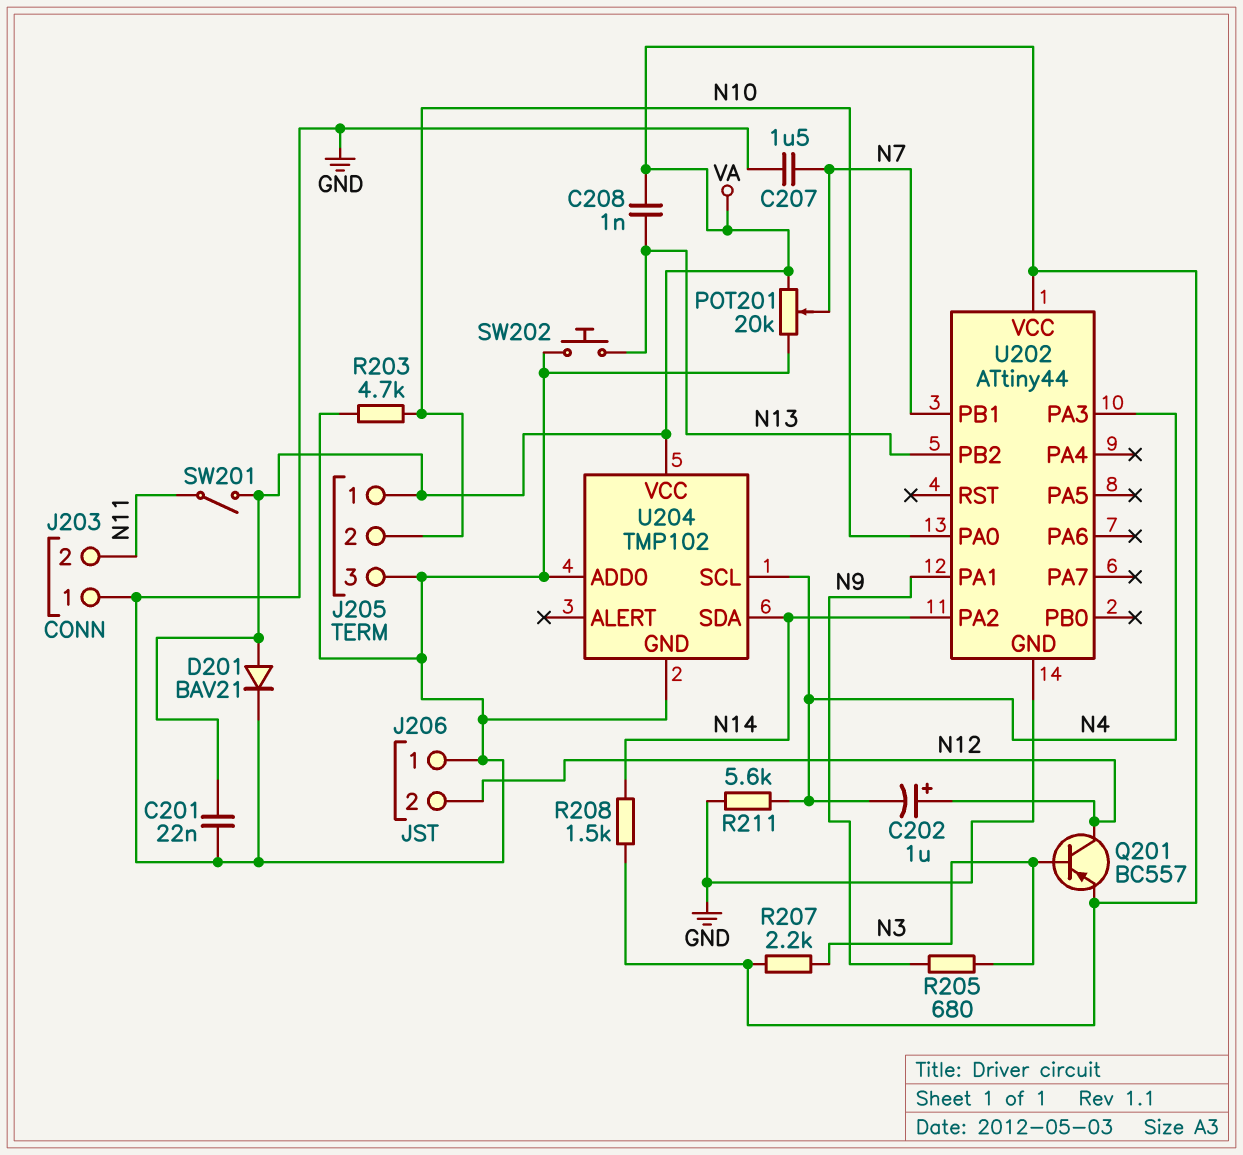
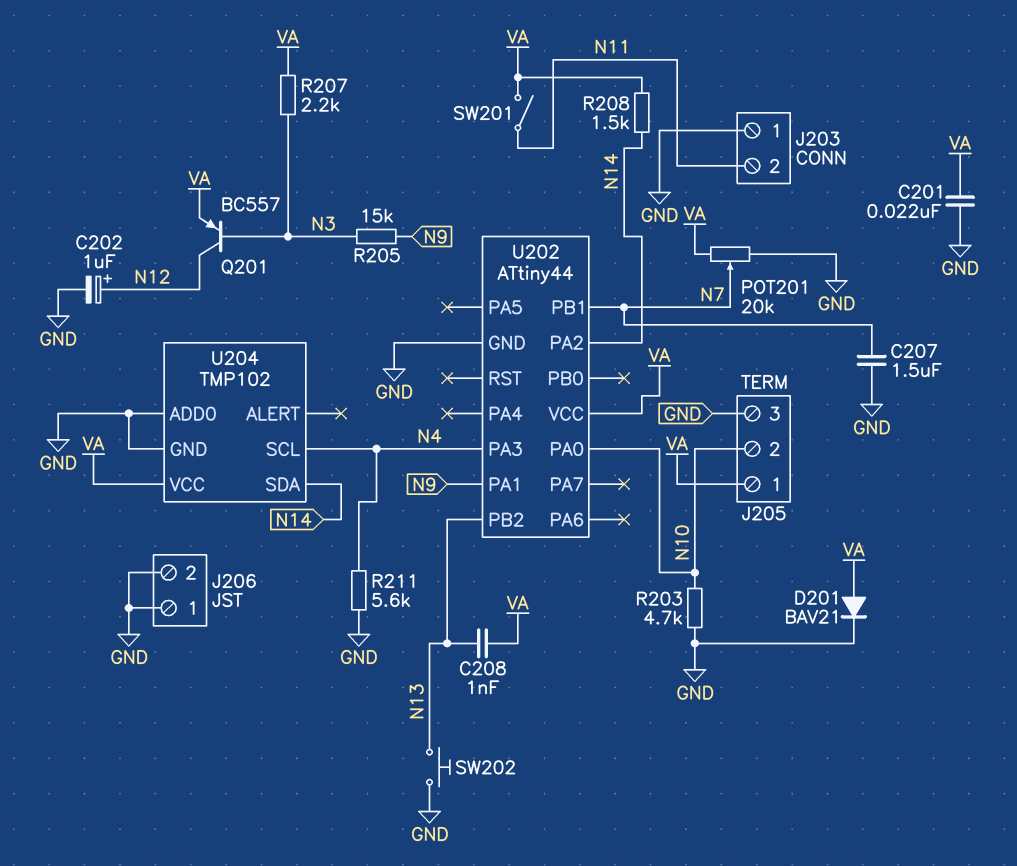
C202: 1uF (plus N12, minus N4) -> 1uF (plus N12, minus GND)
J206 pin 2: N12 -> GND
R205: 680 (N3, N9) -> 15k (N3, N9)

